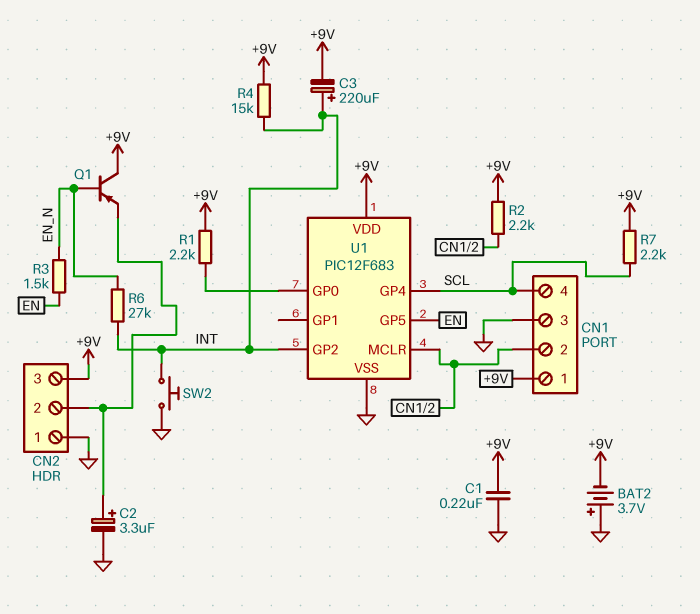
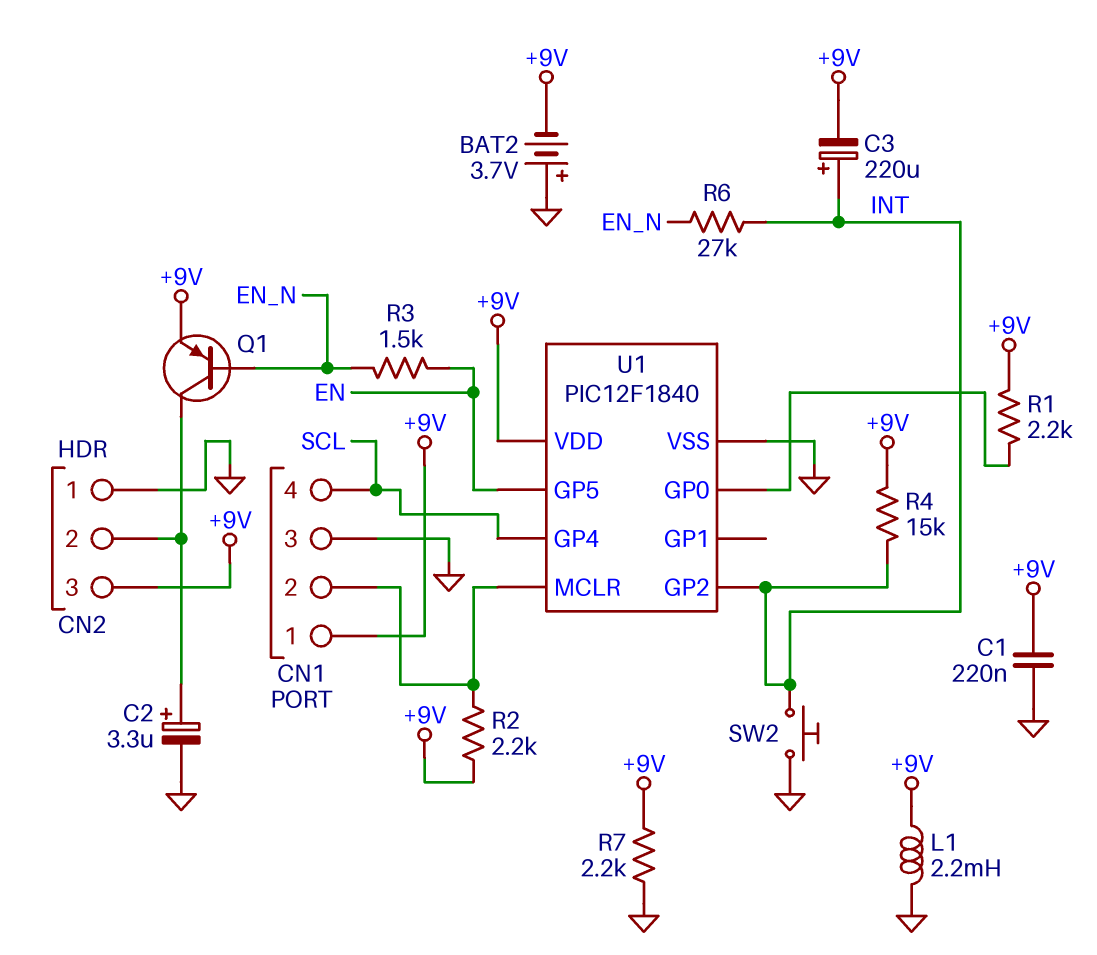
L1: none -> 2.2mH (+9V, GND)
Q1: PNP (B EN_N, C +9V, E CN2/2) -> PNP (B EN_N, C CN2/2, E +9V)
R7: 2.2k (+9V, SCL) -> 2.2k (+9V, GND)
U1: PIC12F683 -> PIC12F1840

